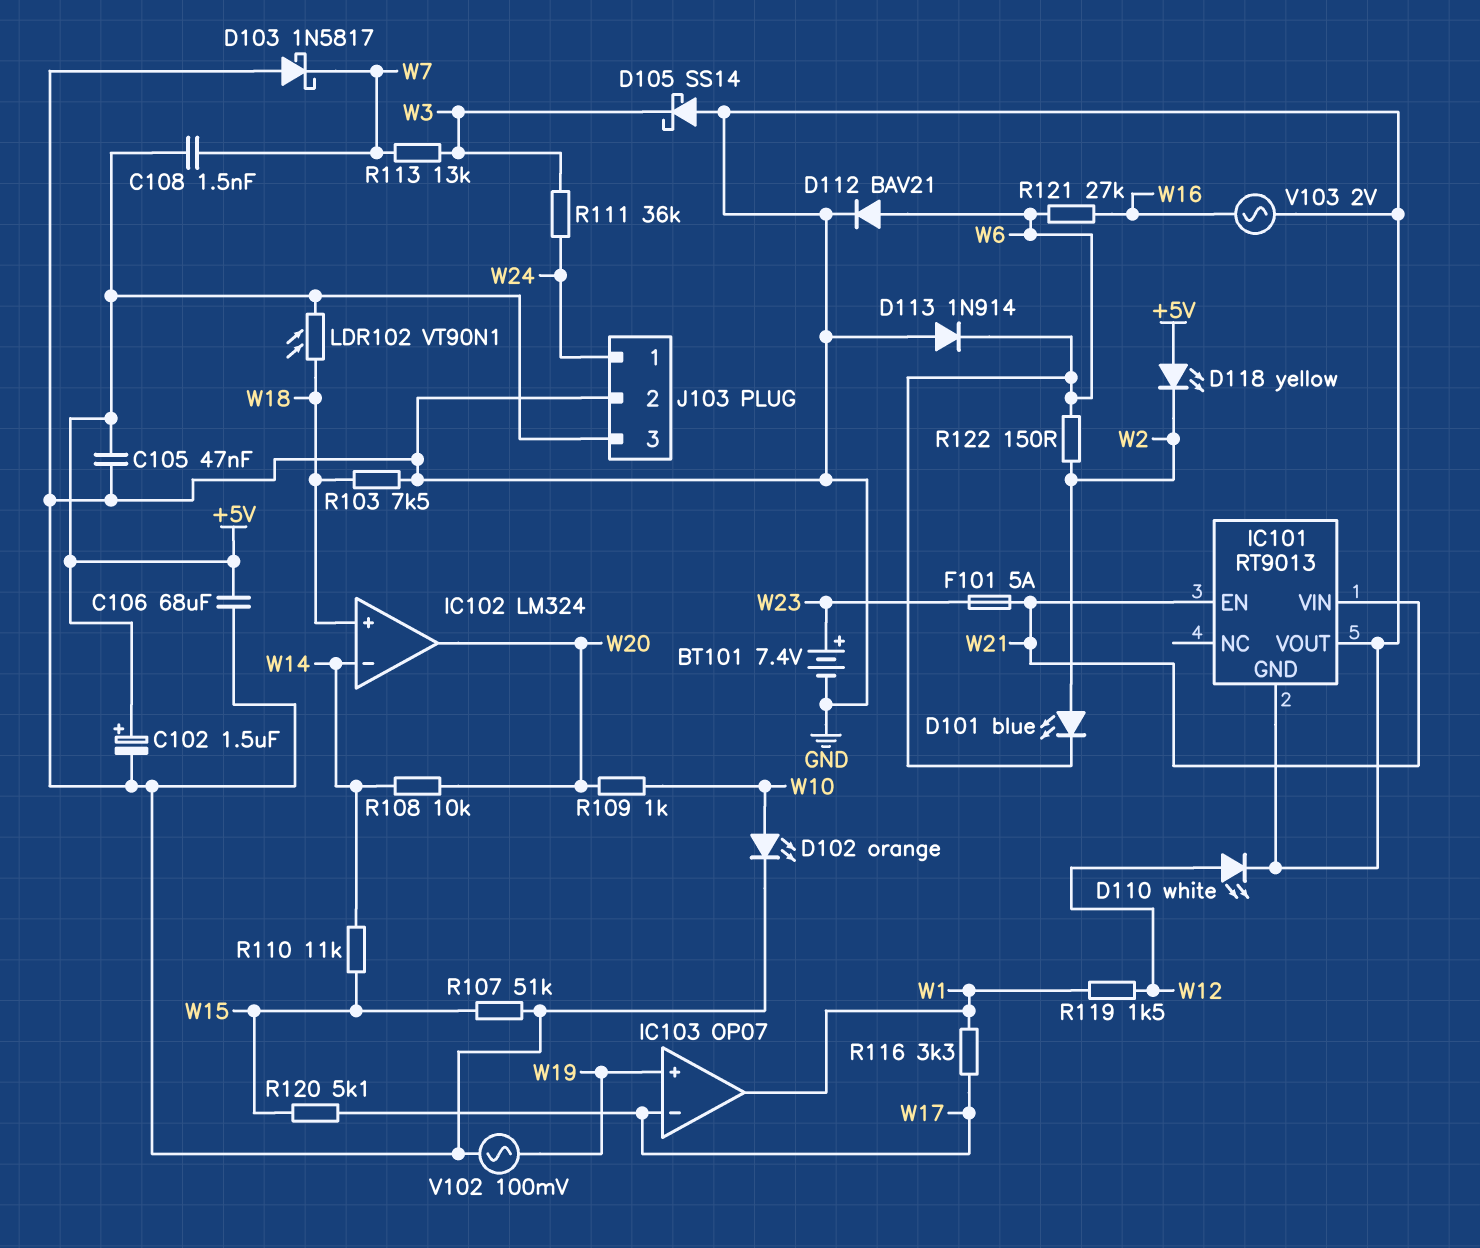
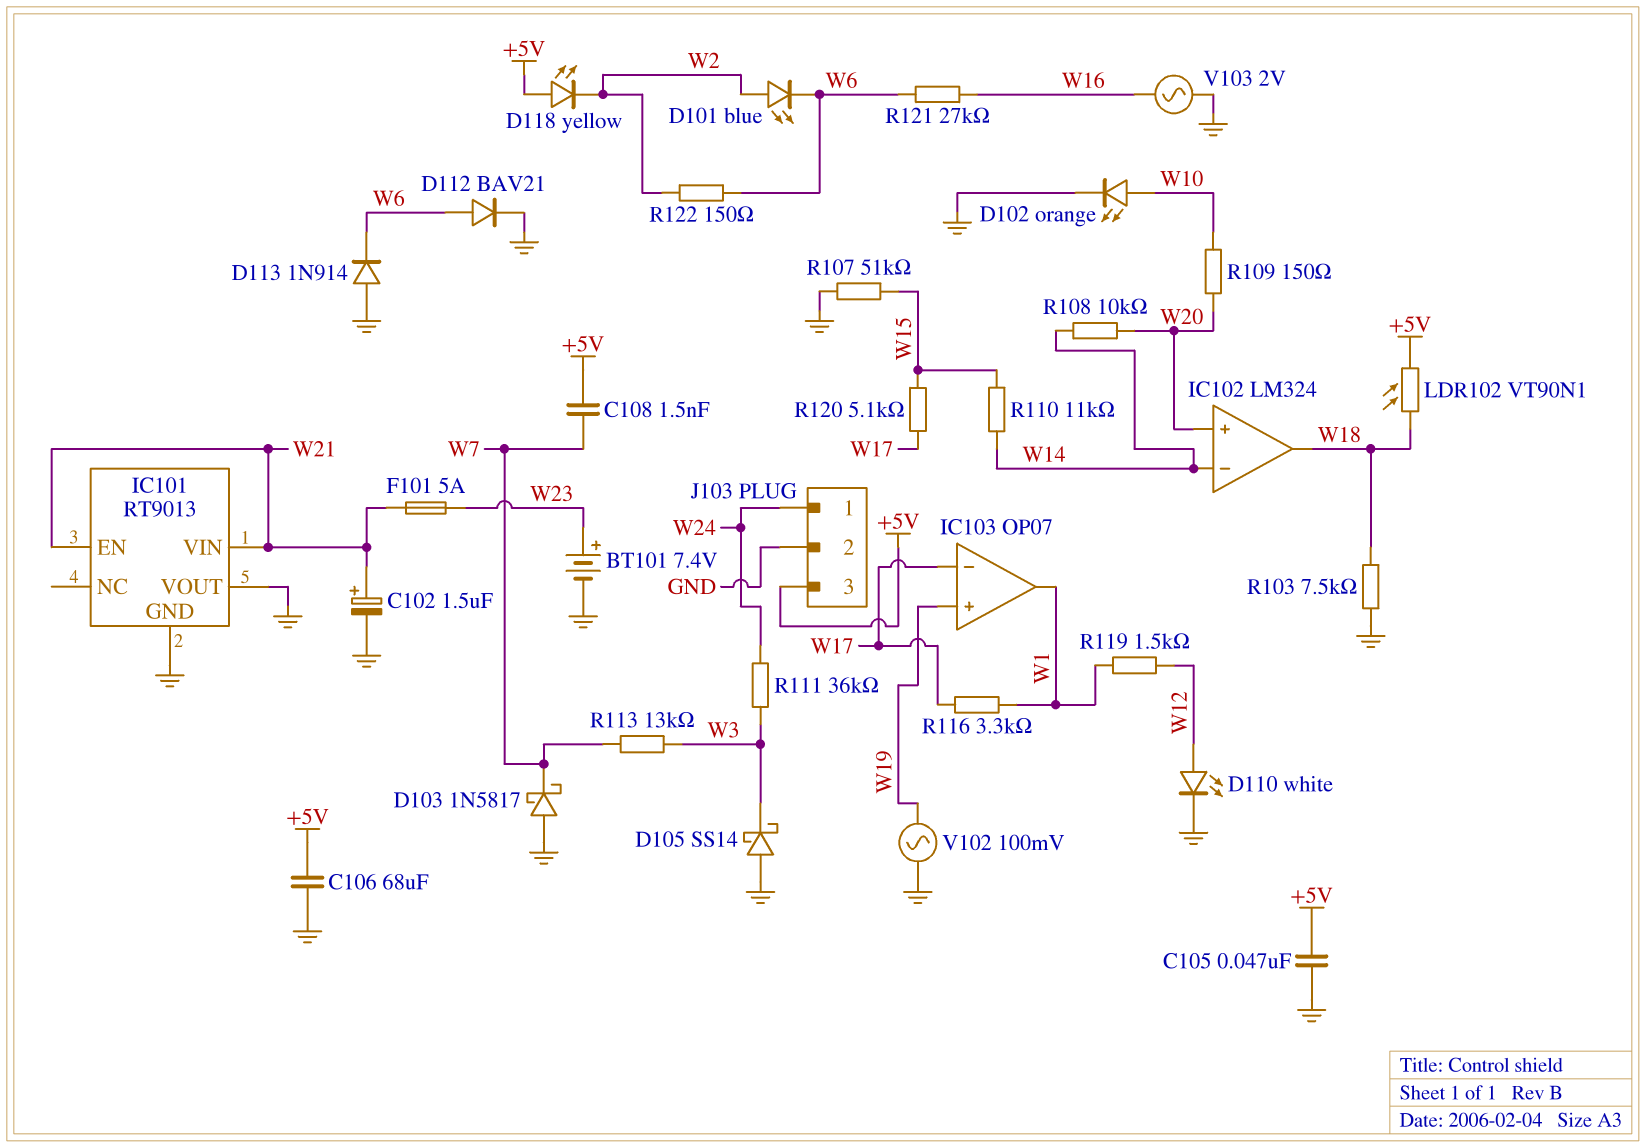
C102: 1.5uF (plus +5V, minus GND) -> 1.5uF (plus W21, minus GND)
IC102 pin in+: W18 -> W20
IC102 pin out: W20 -> W18
R109: 1k (W10, W20) -> 150 (W10, W20)

